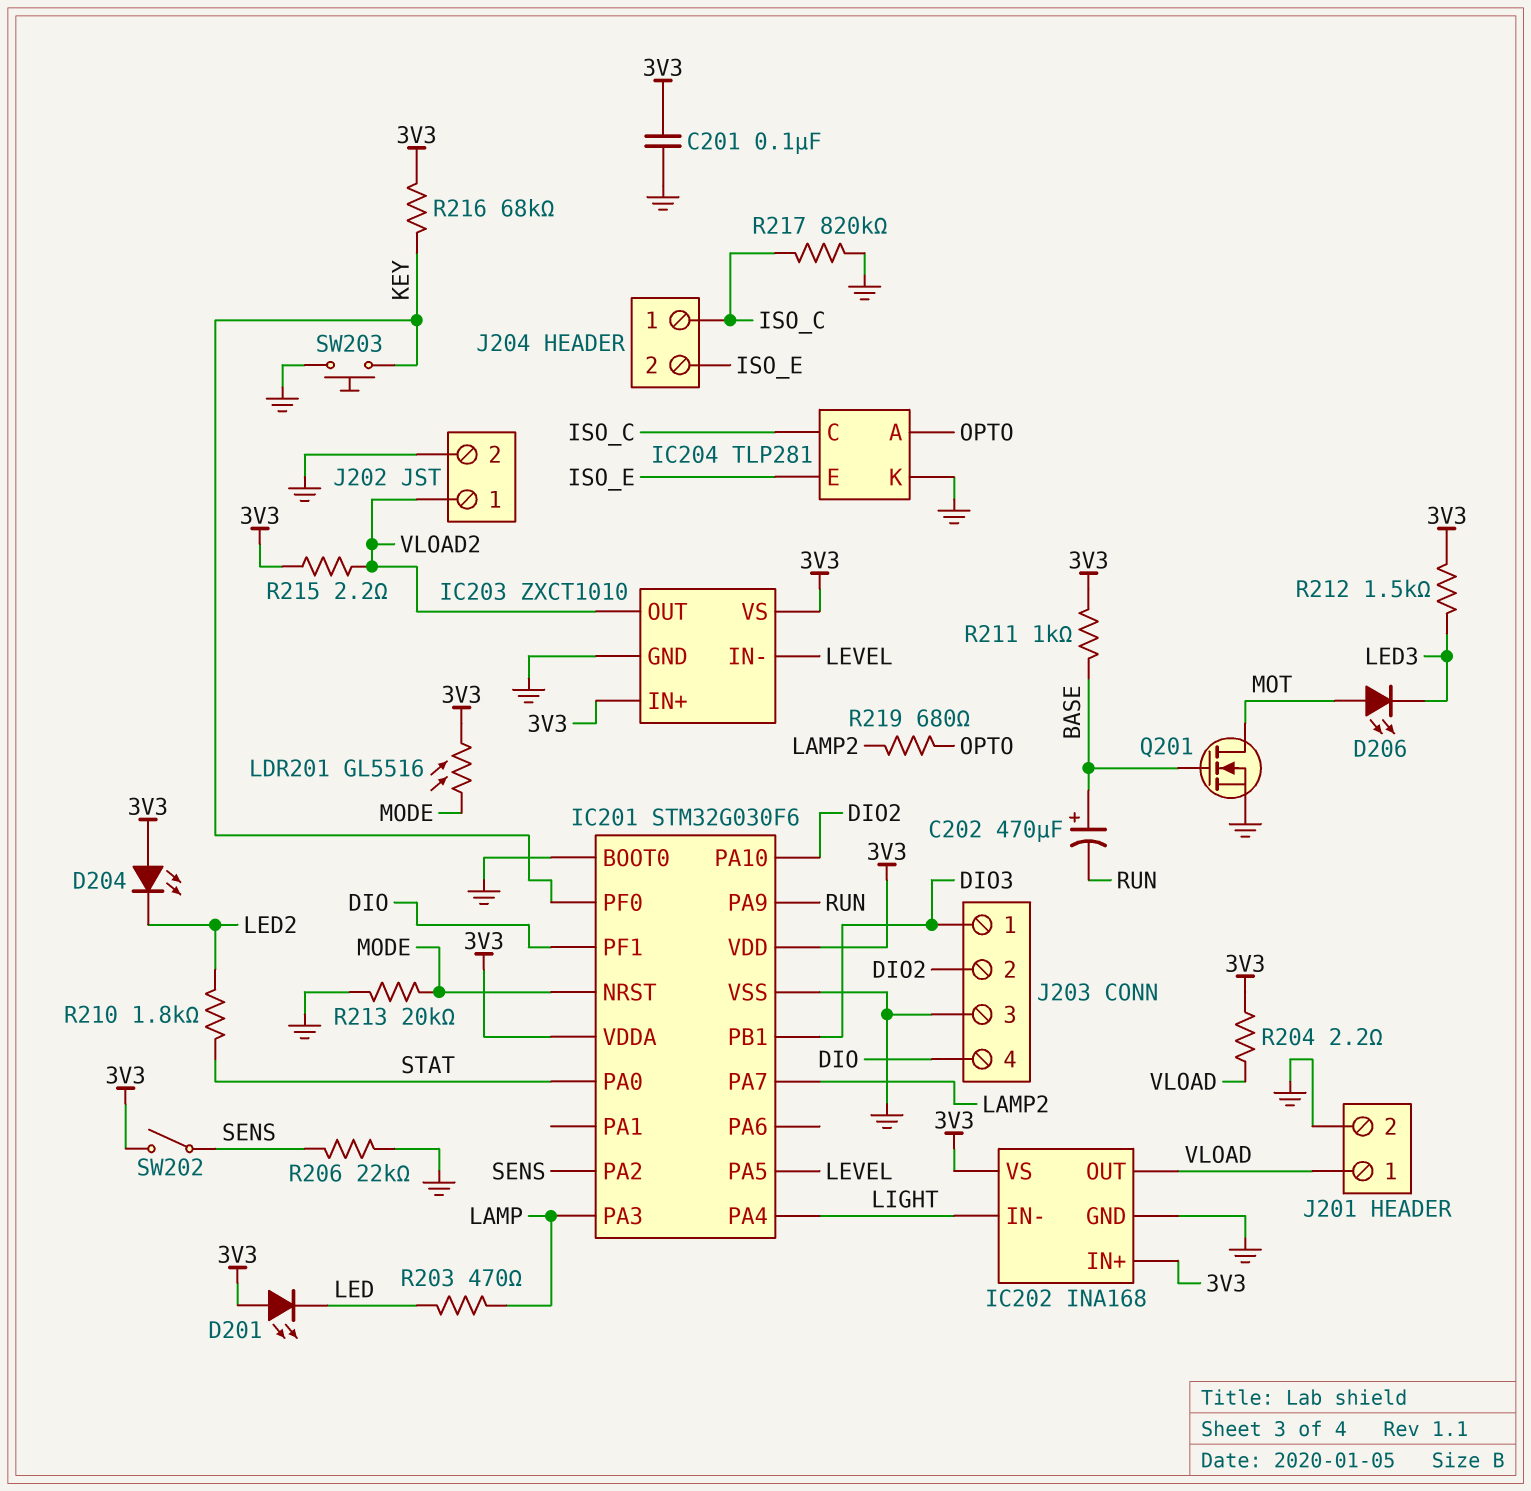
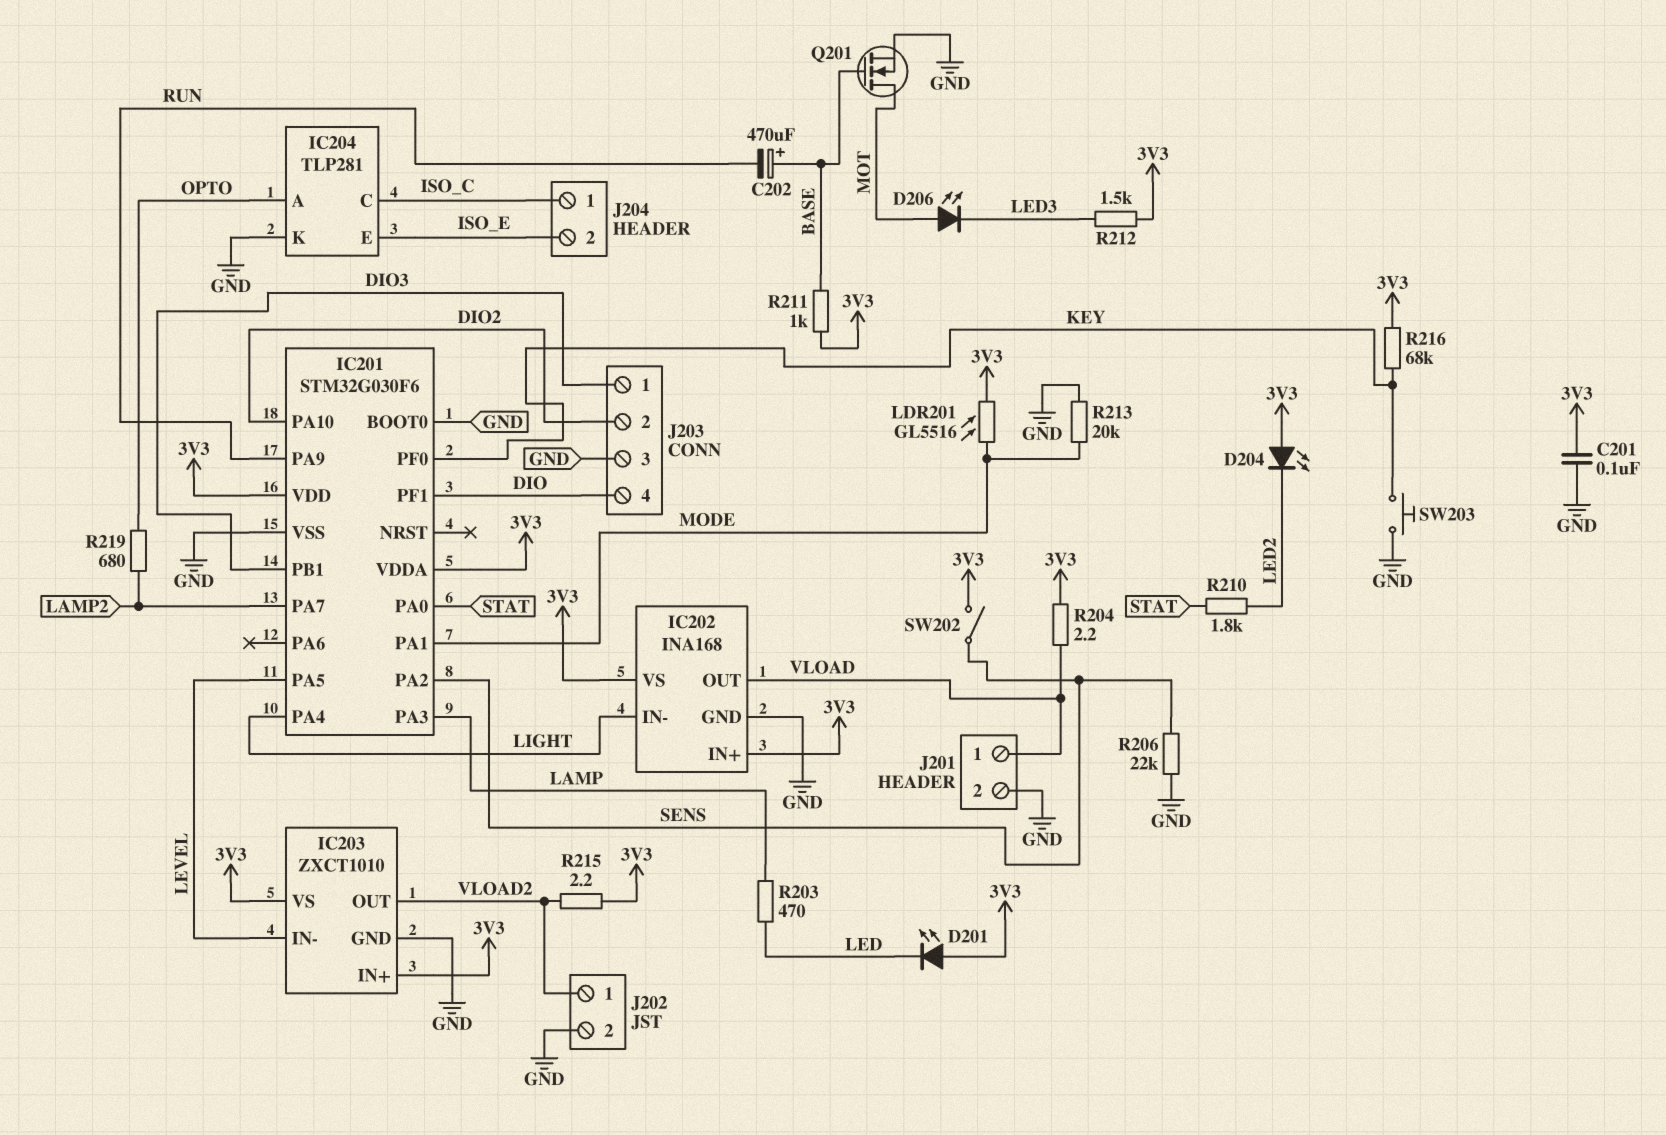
IC201 pin NRST: MODE -> none
IC201 pin PA1: none -> MODE
R217: 820k (GND, ISO_C) -> none

